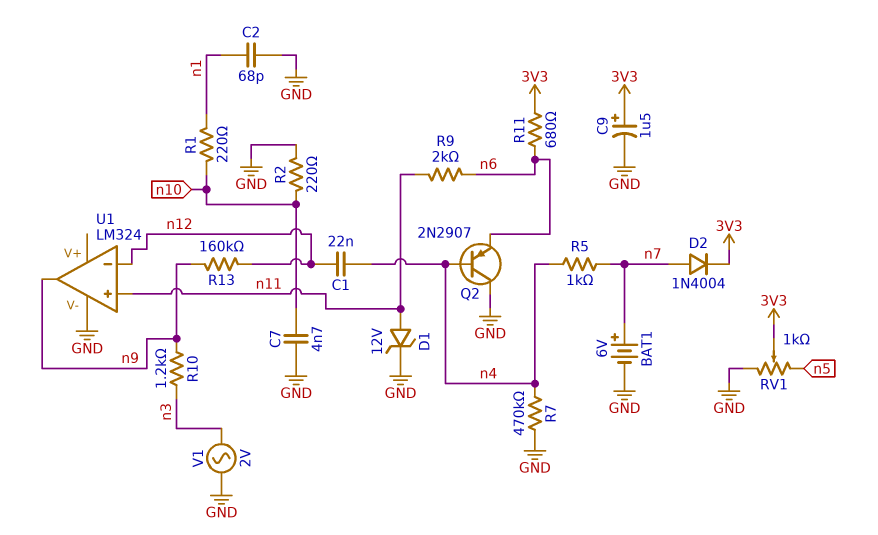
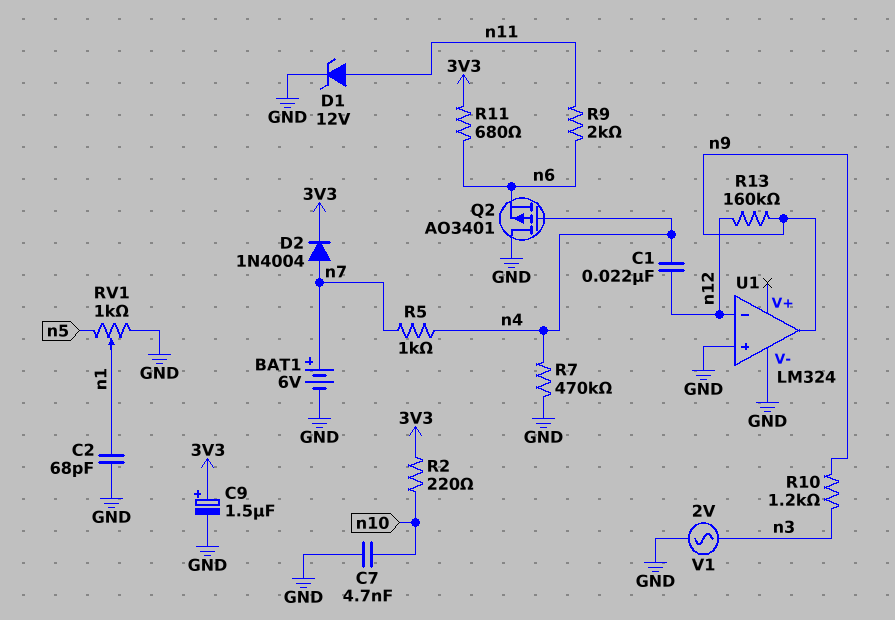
Q2: PNP 2N2907 (B n4, C GND, E n6) -> PMOS AO3401 (G n4, D GND, S n6)
R1: 220 (n1, n10) -> none
R2: 220 (GND, n10) -> 220 (3V3, n10)
RV1: 1k (GND, n5, wiper 3V3) -> 1k (GND, n5, wiper n1)
U1 pin in+: n11 -> GND

